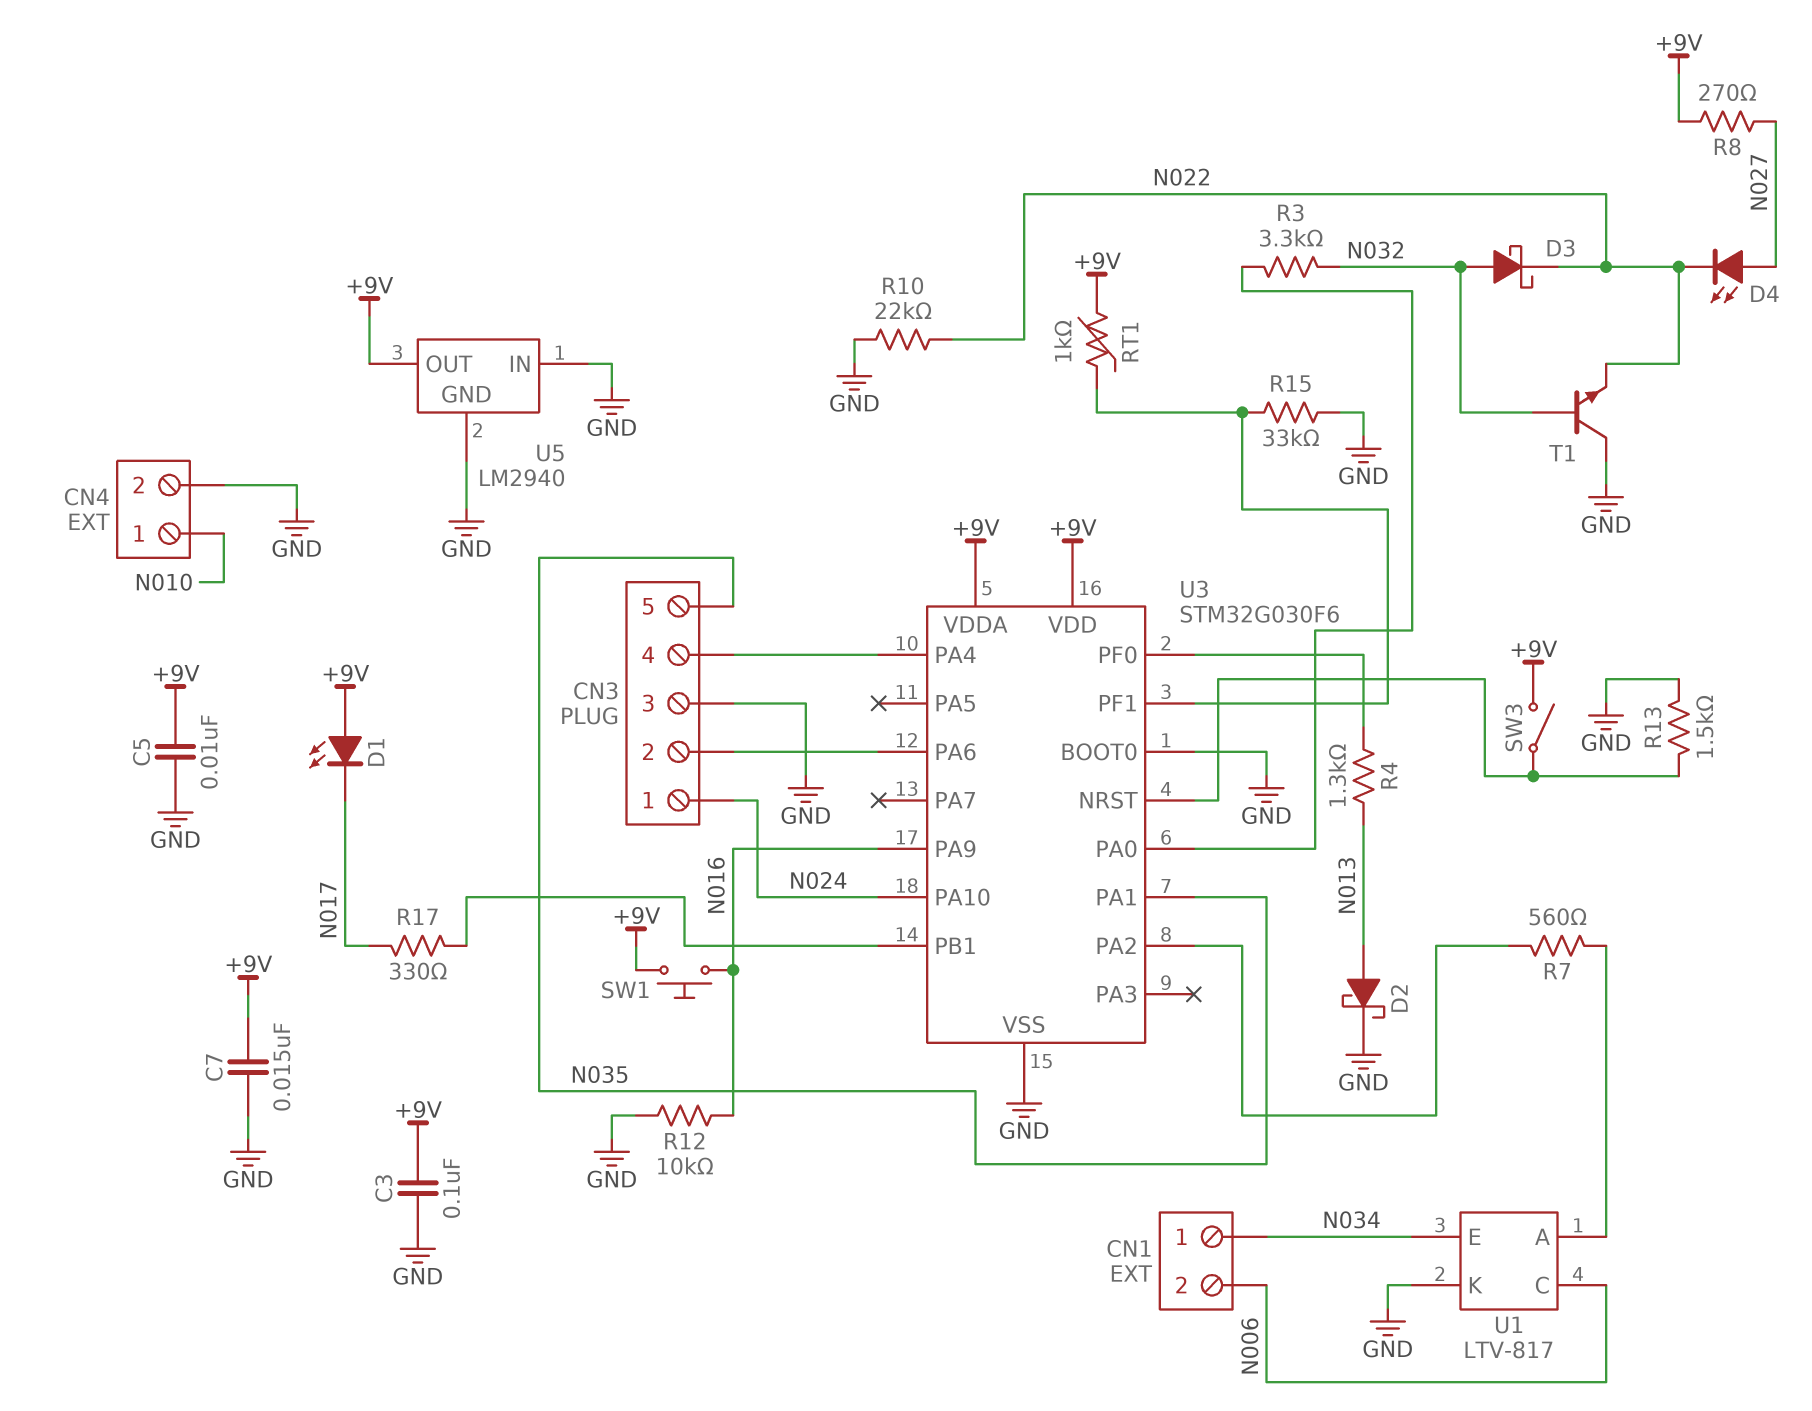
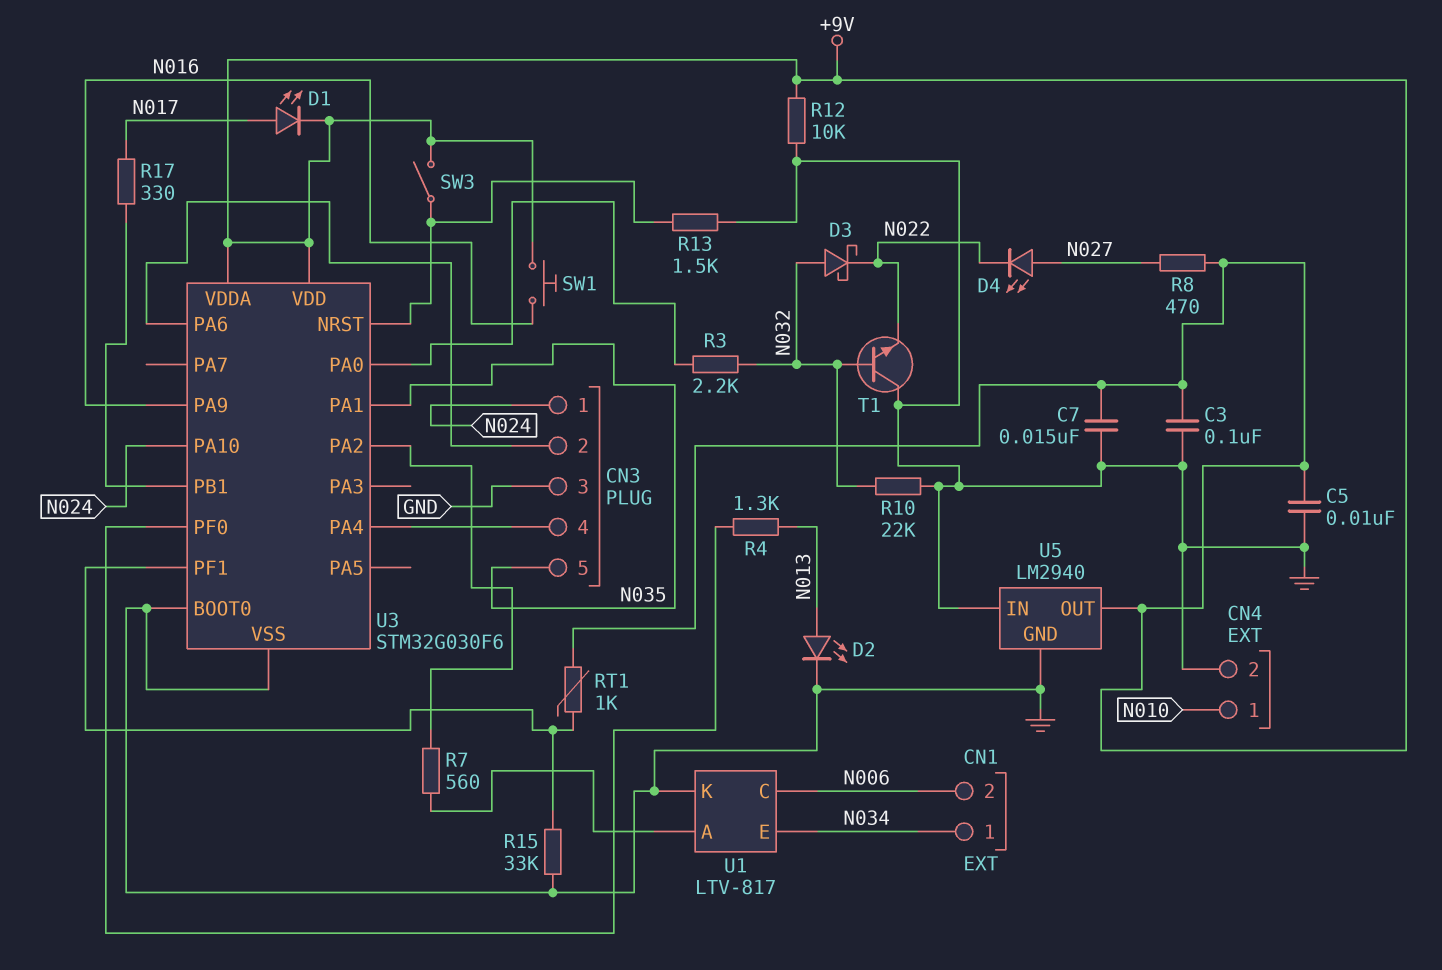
D1: LED (A +9V, K N017) -> LED (A N017, K +9V)
D2: schottky (A N013, K GND) -> LED (A N013, K GND)
R3: 3.3k (N032, U3/PA0) -> 2.2k (N032, U3/PA0)
R8: 270 (+9V, N027) -> 470 (+9V, N027)
R10: 22k (GND, N022) -> 22k (GND, N032)
R12: 10k (GND, N016) -> 10k (+9V, GND)

